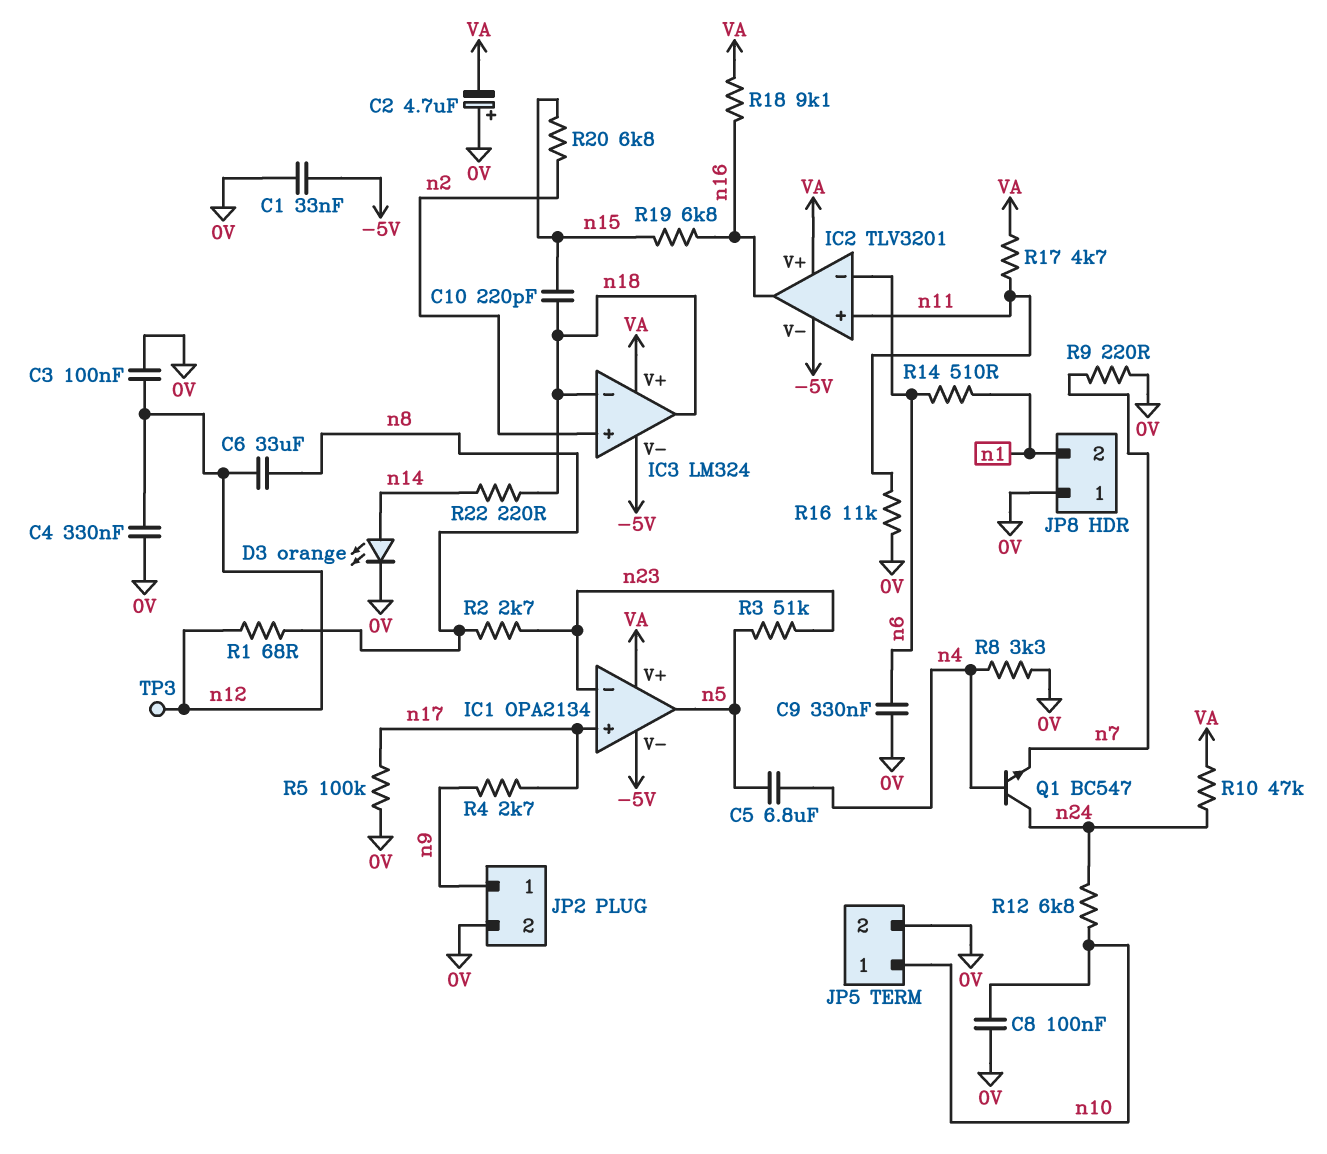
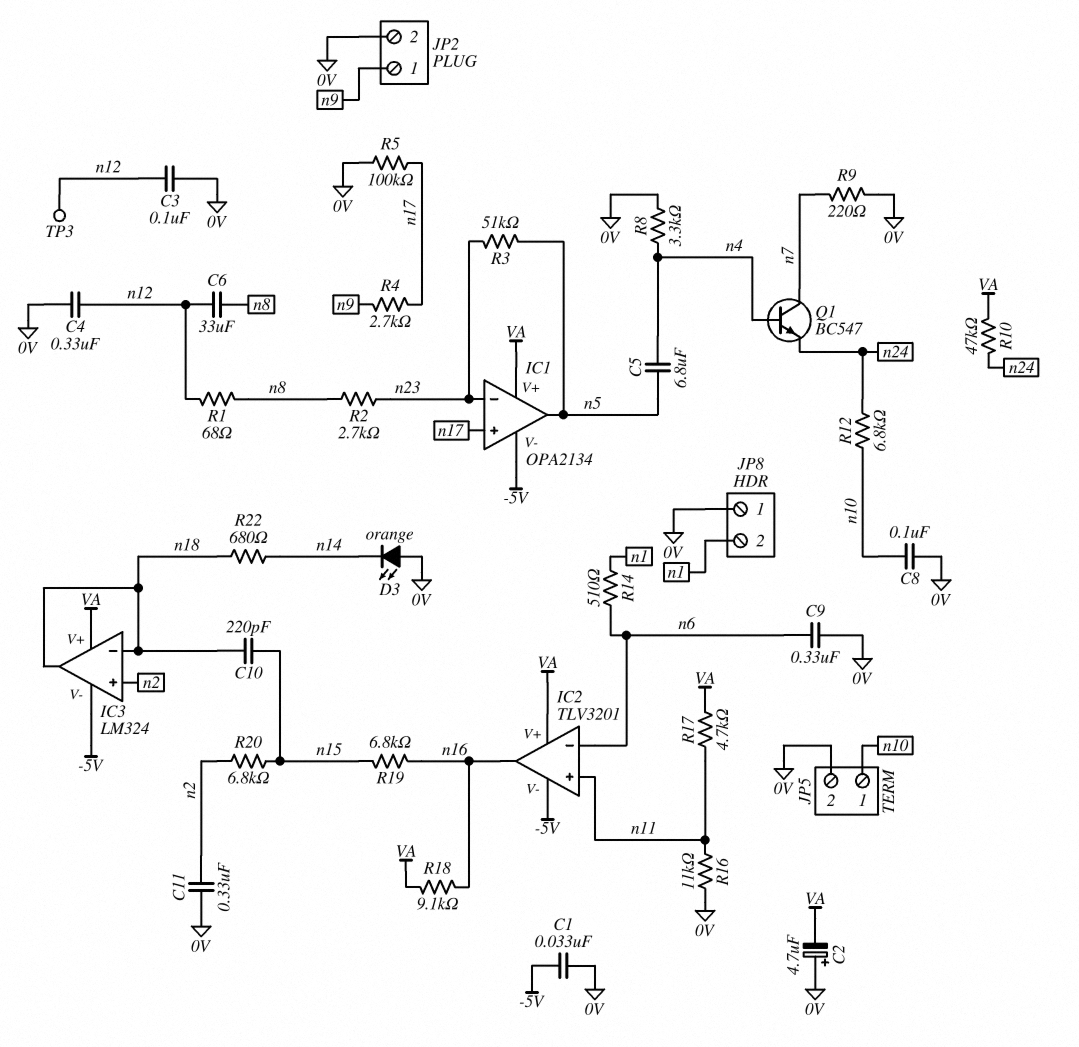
C11: none -> 330nF (0V, n2)
D3: LED orange (A n14, K 0V) -> LED orange (A 0V, K n14)
Q1: NPN BC547 (B n4, C n24, E n7) -> NPN BC547 (B n4, C n7, E n24)
R22: 220 (n14, n18) -> 680 (n14, n18)

